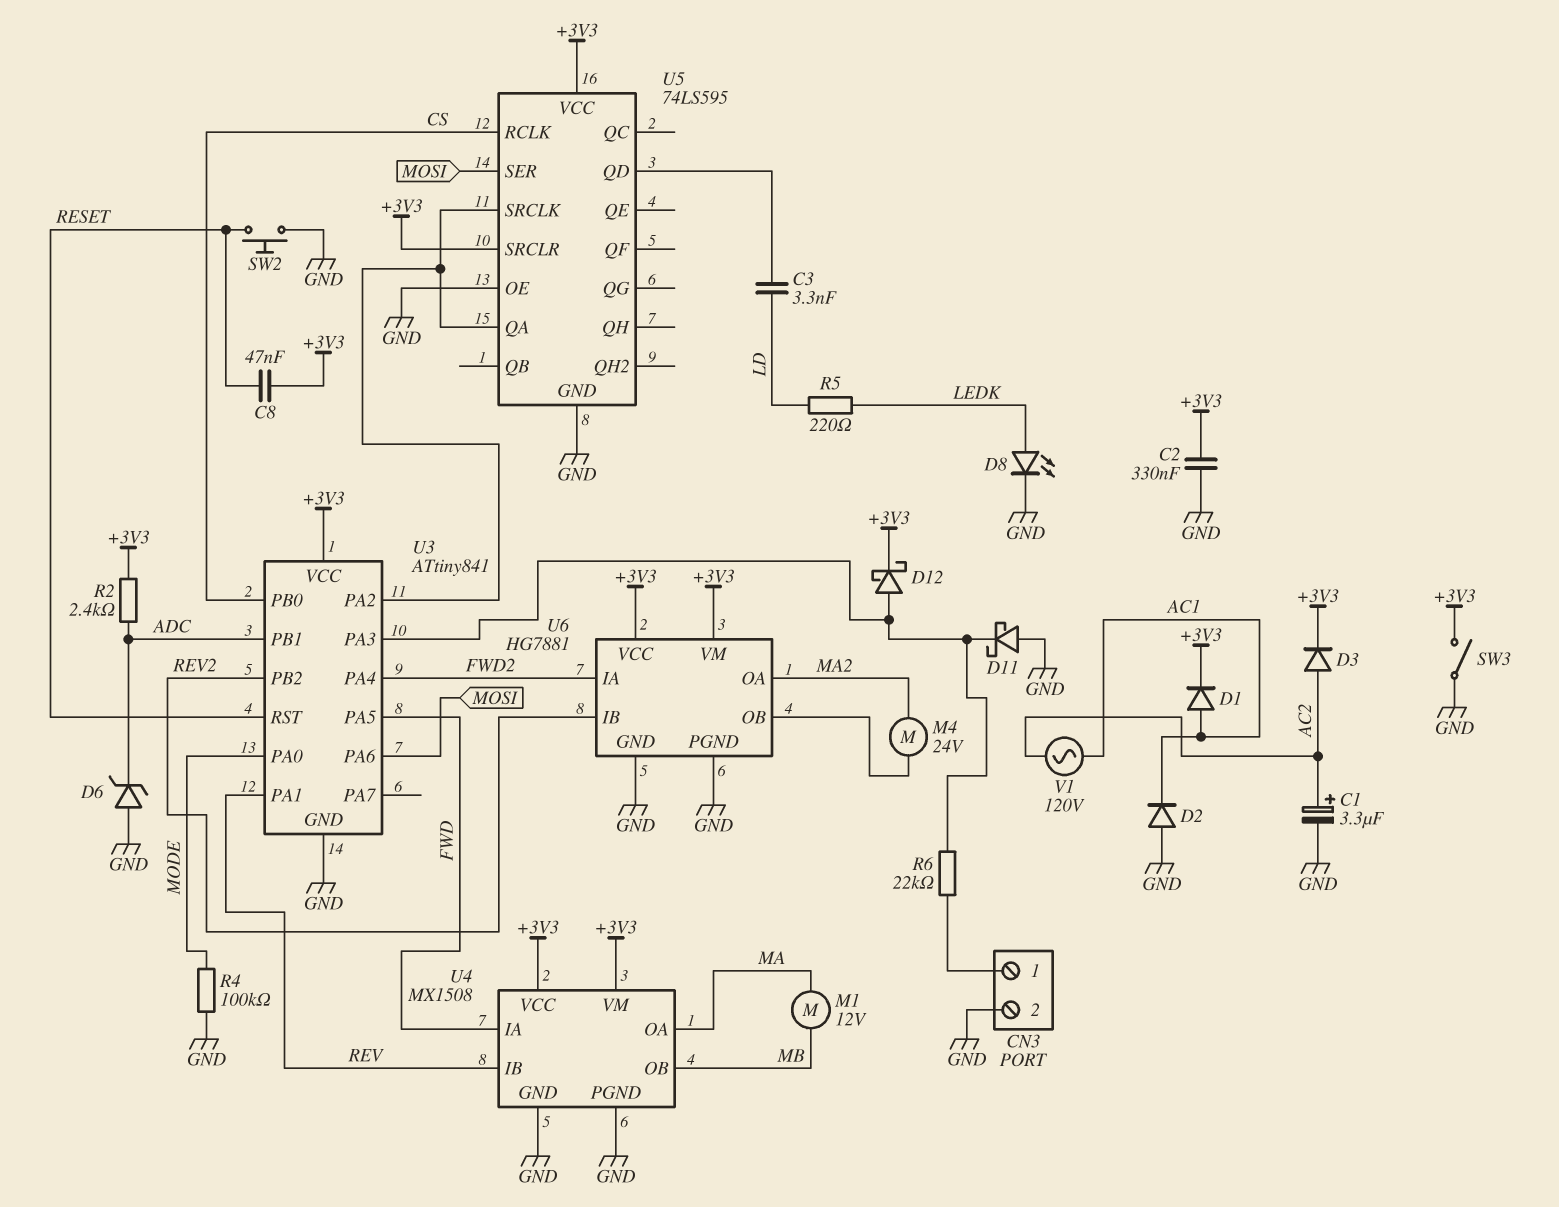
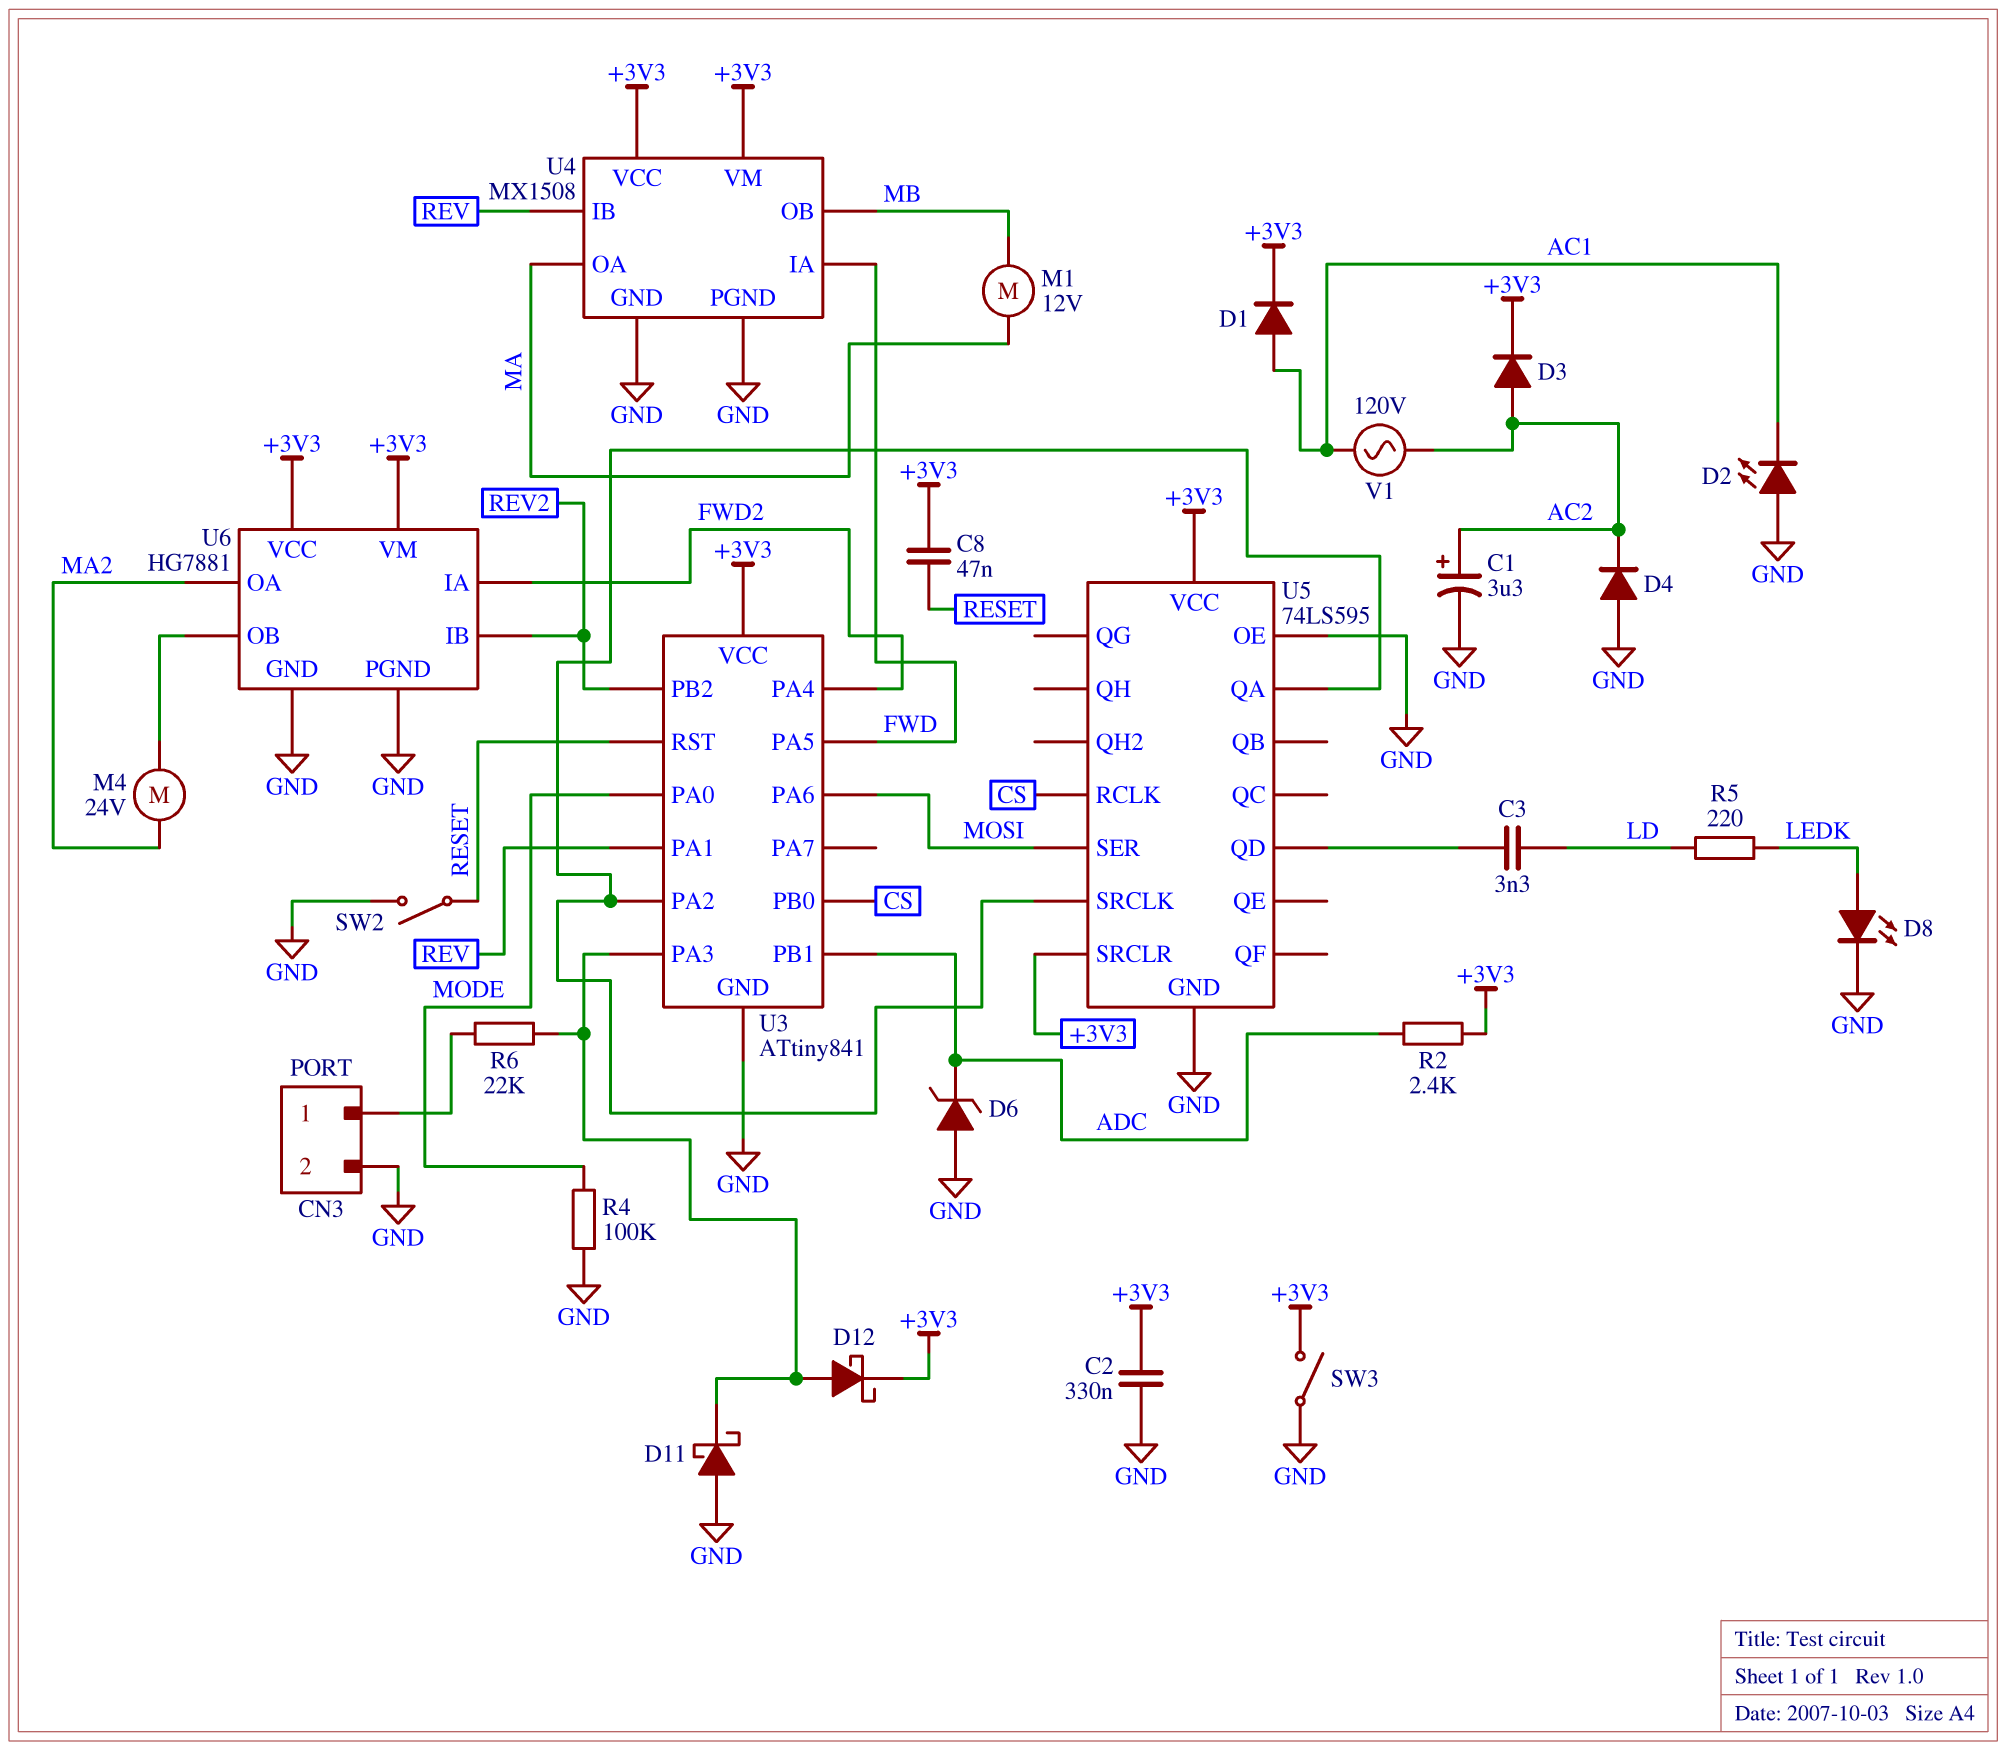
D2: diode (A GND, K AC1) -> LED (A GND, K AC1)
D4: none -> diode (A GND, K AC2)
SW2: button (GND, RESET) -> switch (GND, RESET)

